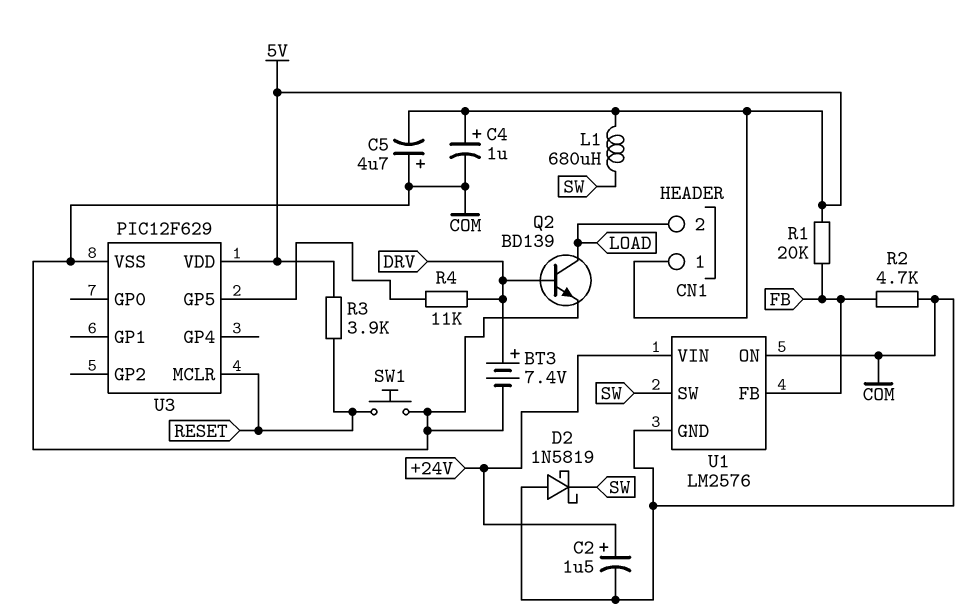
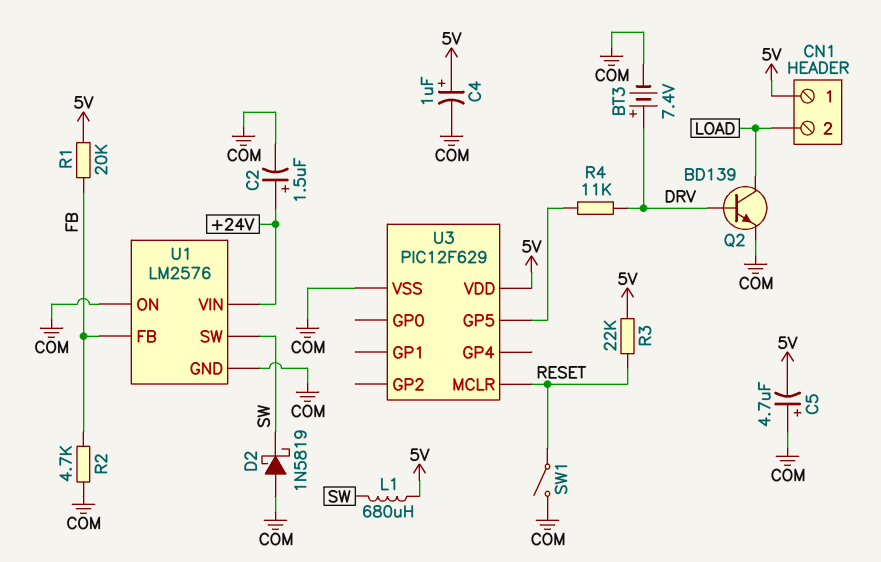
R3: 3.9k (5V, RESET) -> 22k (5V, RESET)
SW1: button (COM, RESET) -> switch (COM, RESET)

